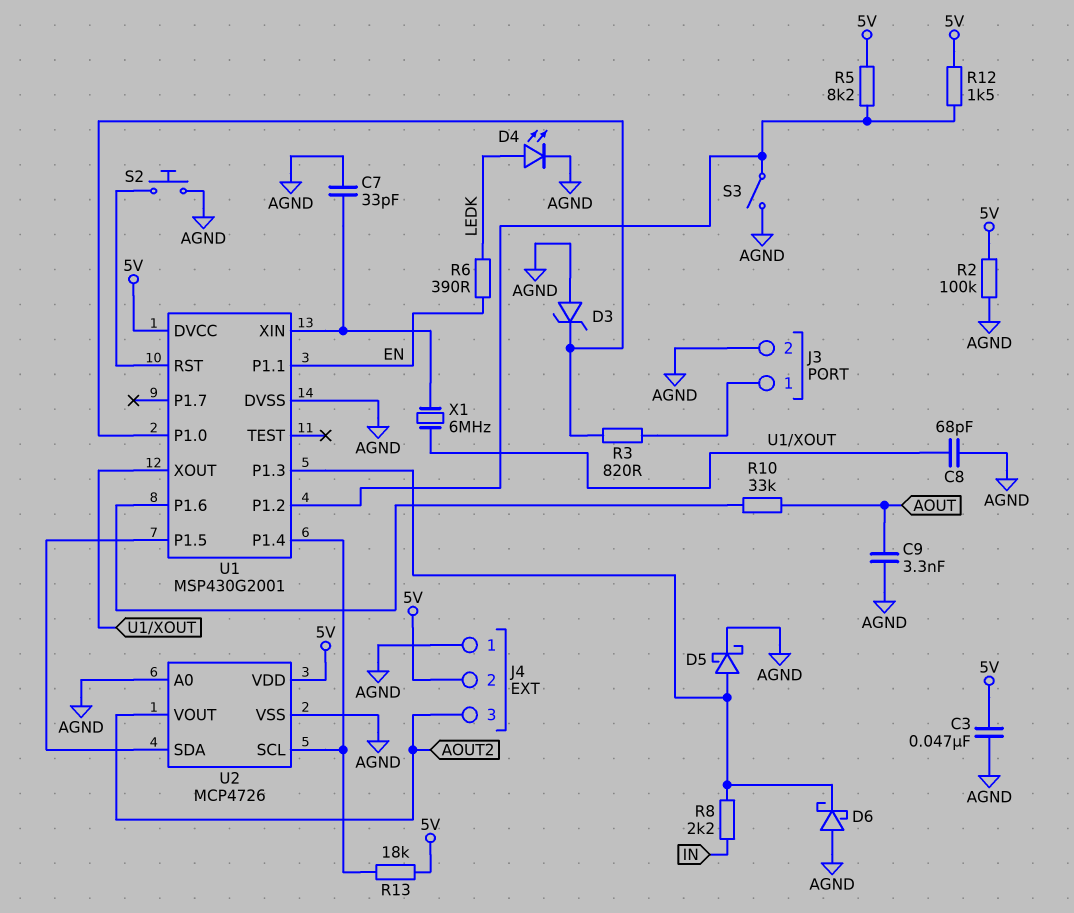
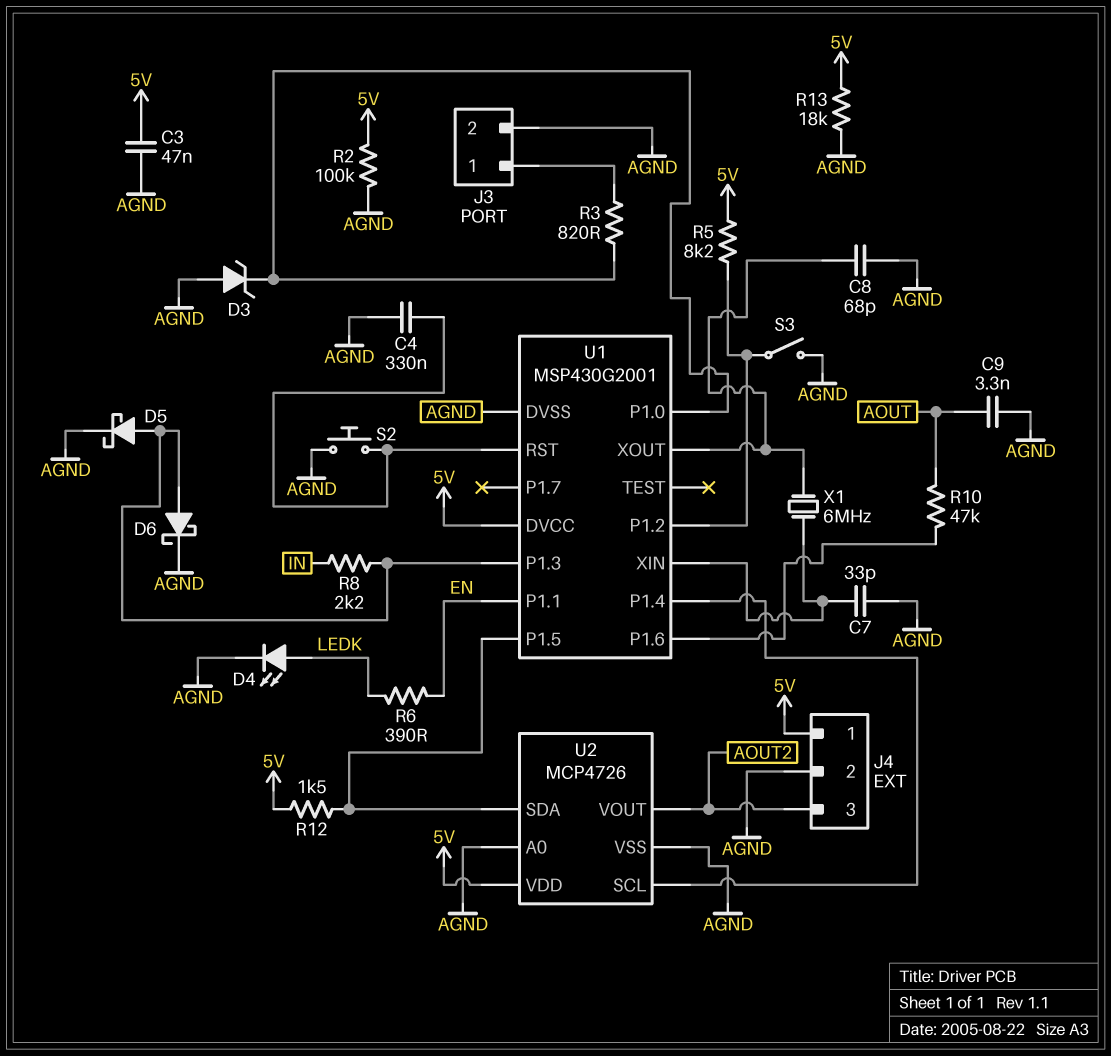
C4: none -> 330nF (AGND, U1/RST)
D6: schottky (A AGND, K U1/P1.3) -> schottky (A U1/P1.3, K AGND)
J4 pin 1: AGND -> 5V
J4 pin 2: 5V -> AGND
R10: 33k (AOUT, U1/P1.6) -> 47k (AOUT, U1/P1.6)
R12: 1.5k (5V, U1/P1.2) -> 1.5k (5V, U1/P1.5)
R13: 18k (5V, U1/P1.4) -> 18k (5V, AGND)

